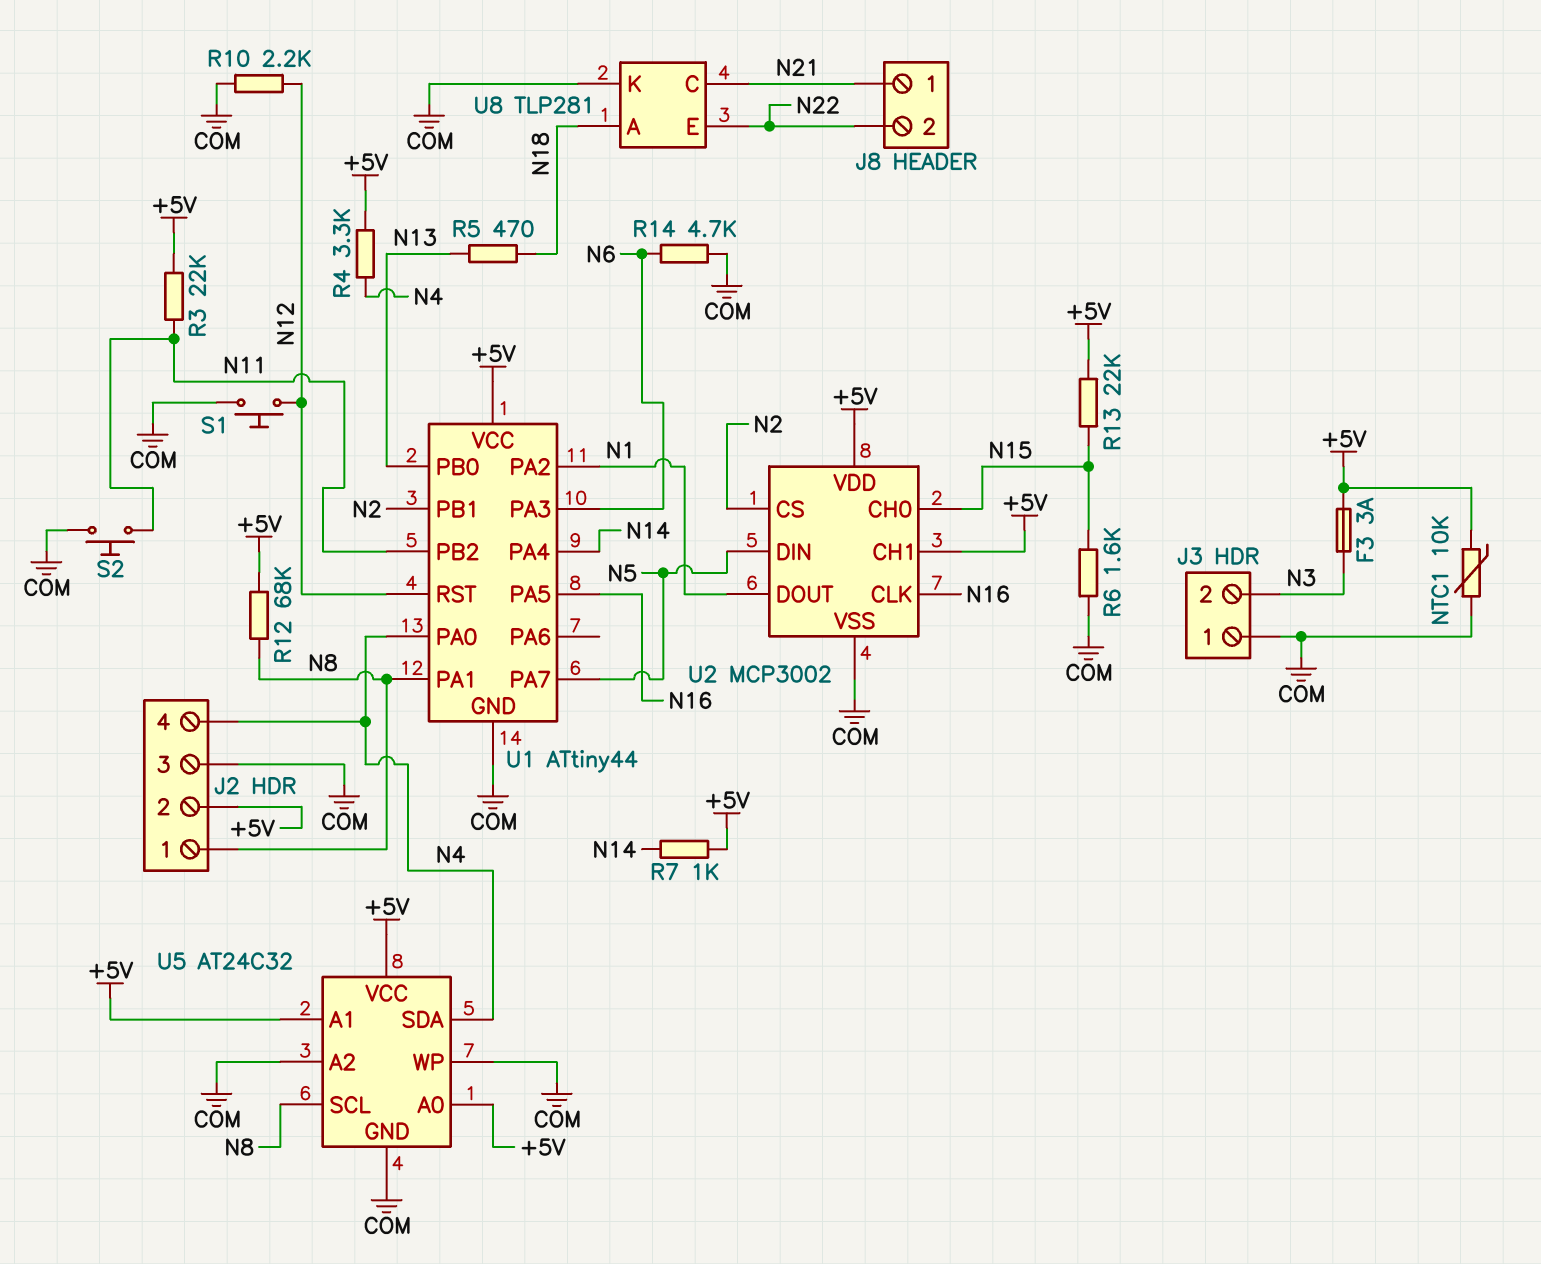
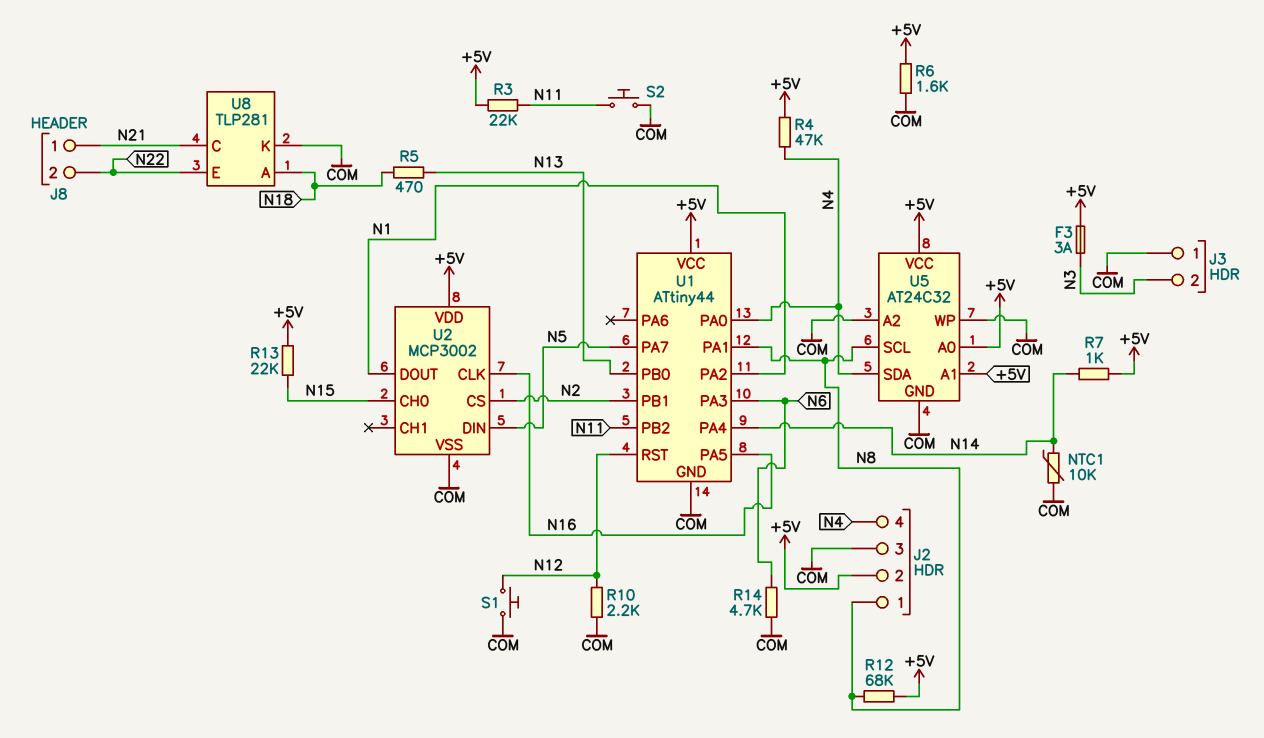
NTC1: 10k (+5V, COM) -> 10k (COM, N14)
R4: 3.3k (+5V, N4) -> 47k (+5V, N4)
R6: 1.6k (COM, N15) -> 1.6k (+5V, COM)
U2 pin CH1: +5V -> none

